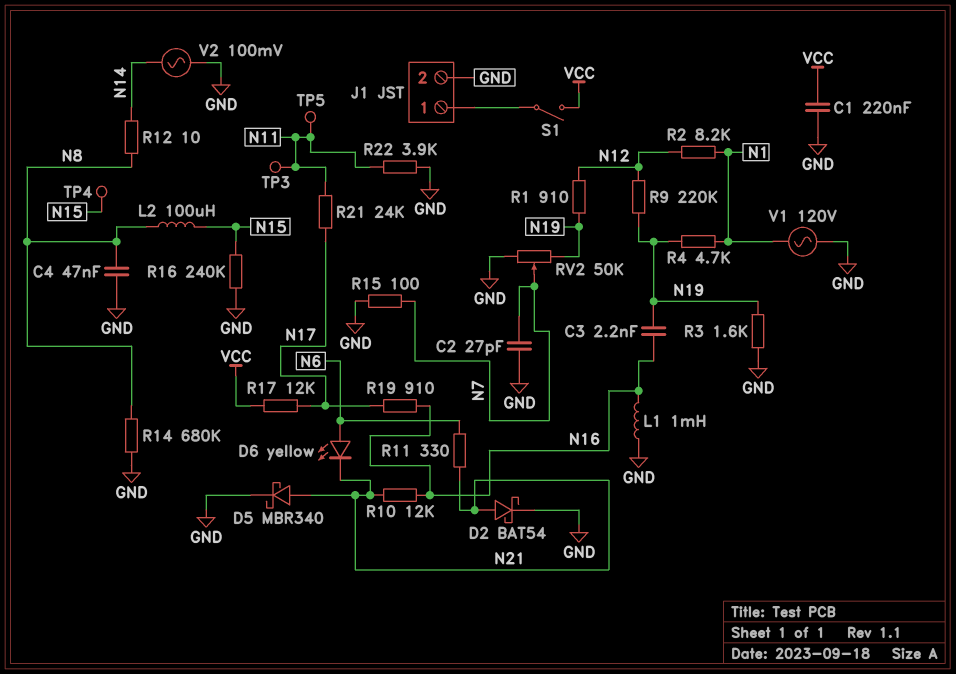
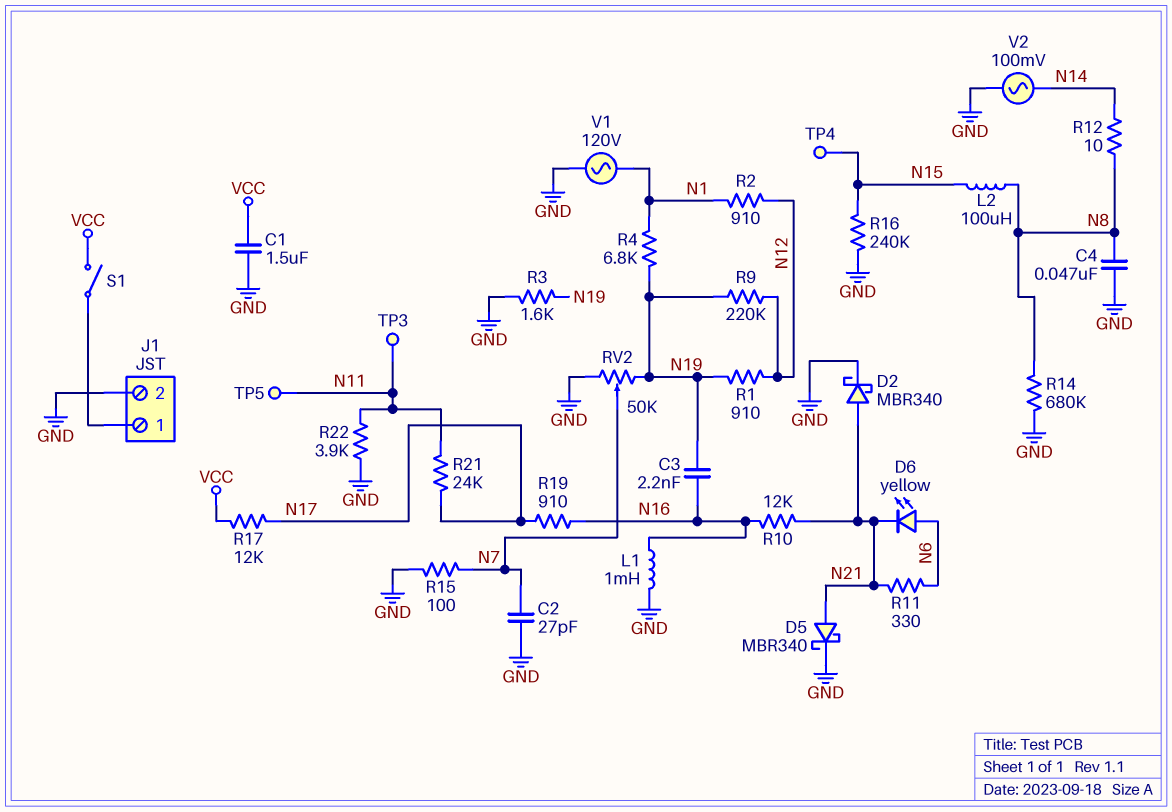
C1: 220nF (GND, VCC) -> 1.5uF (GND, VCC)
D2: schottky BAT54 (A N21, K GND) -> schottky MBR340 (A N21, K GND)
R2: 8.2k (N1, N12) -> 910 (N1, N12)
R4: 4.7k (N1, N19) -> 6.8k (N1, N19)

